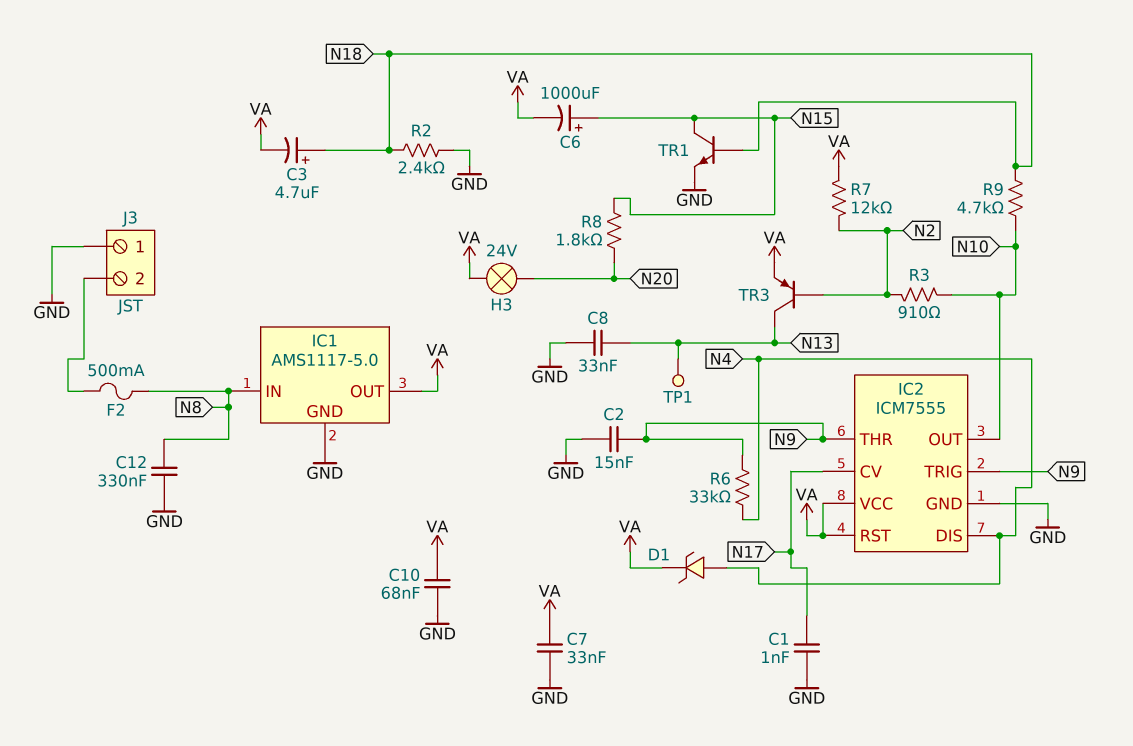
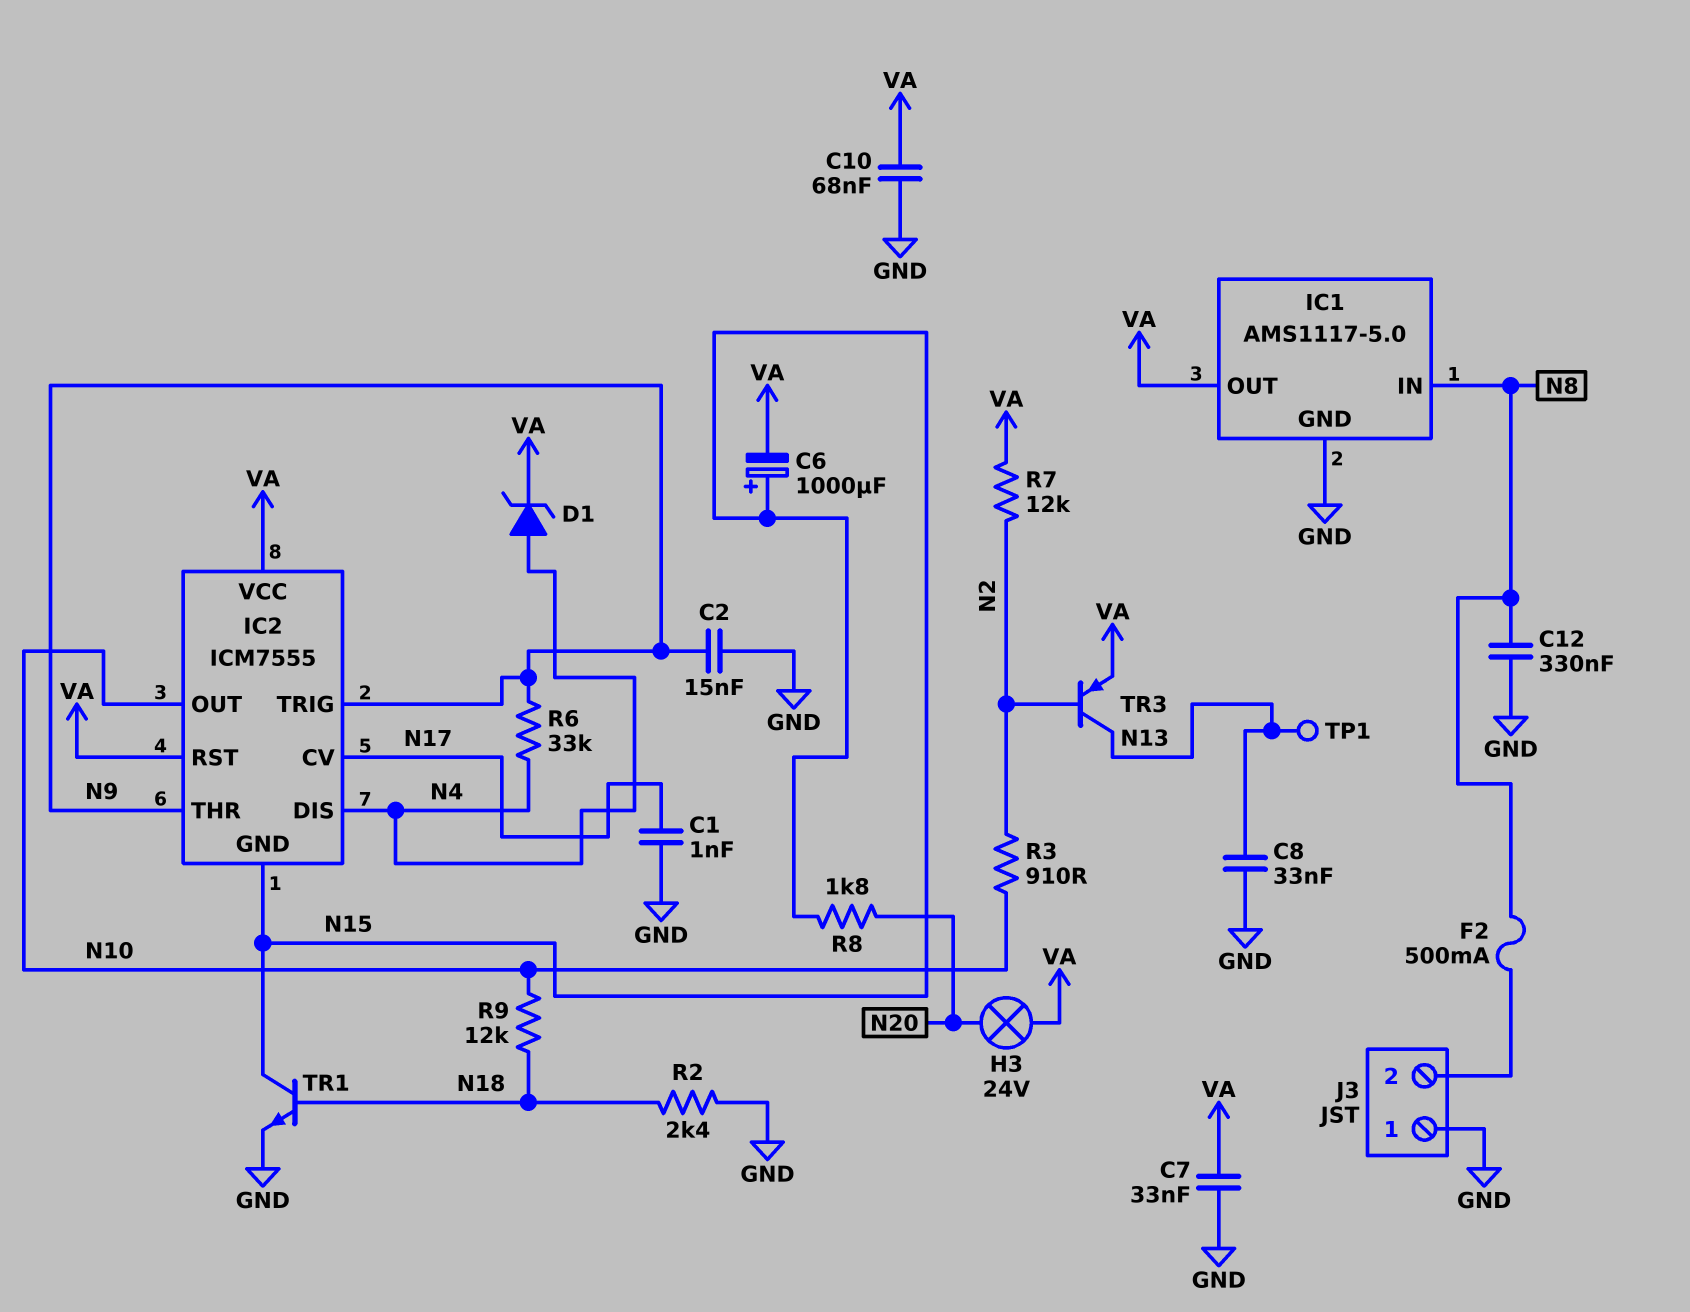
C3: 4.7uF (plus N18, minus VA) -> none
IC2 pin GND: GND -> N15
R9: 4.7k (N10, N18) -> 12k (N10, N18)

